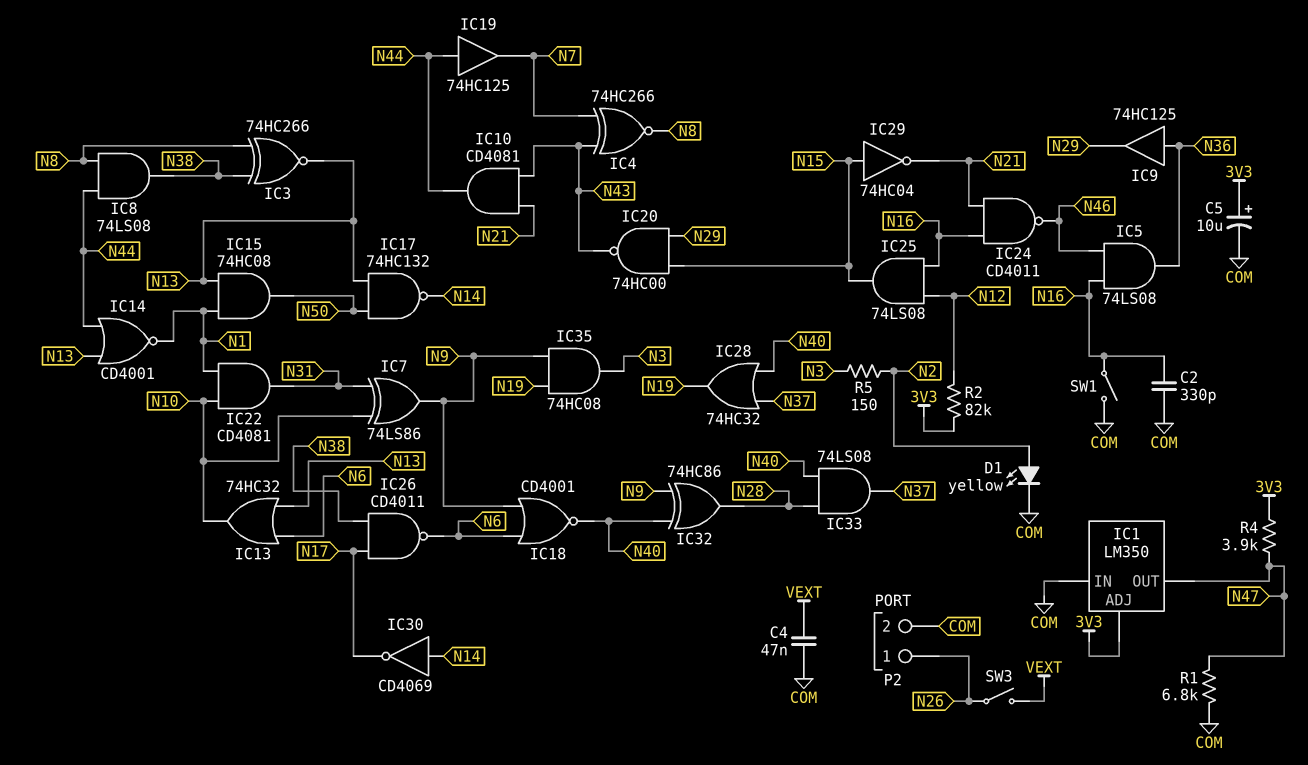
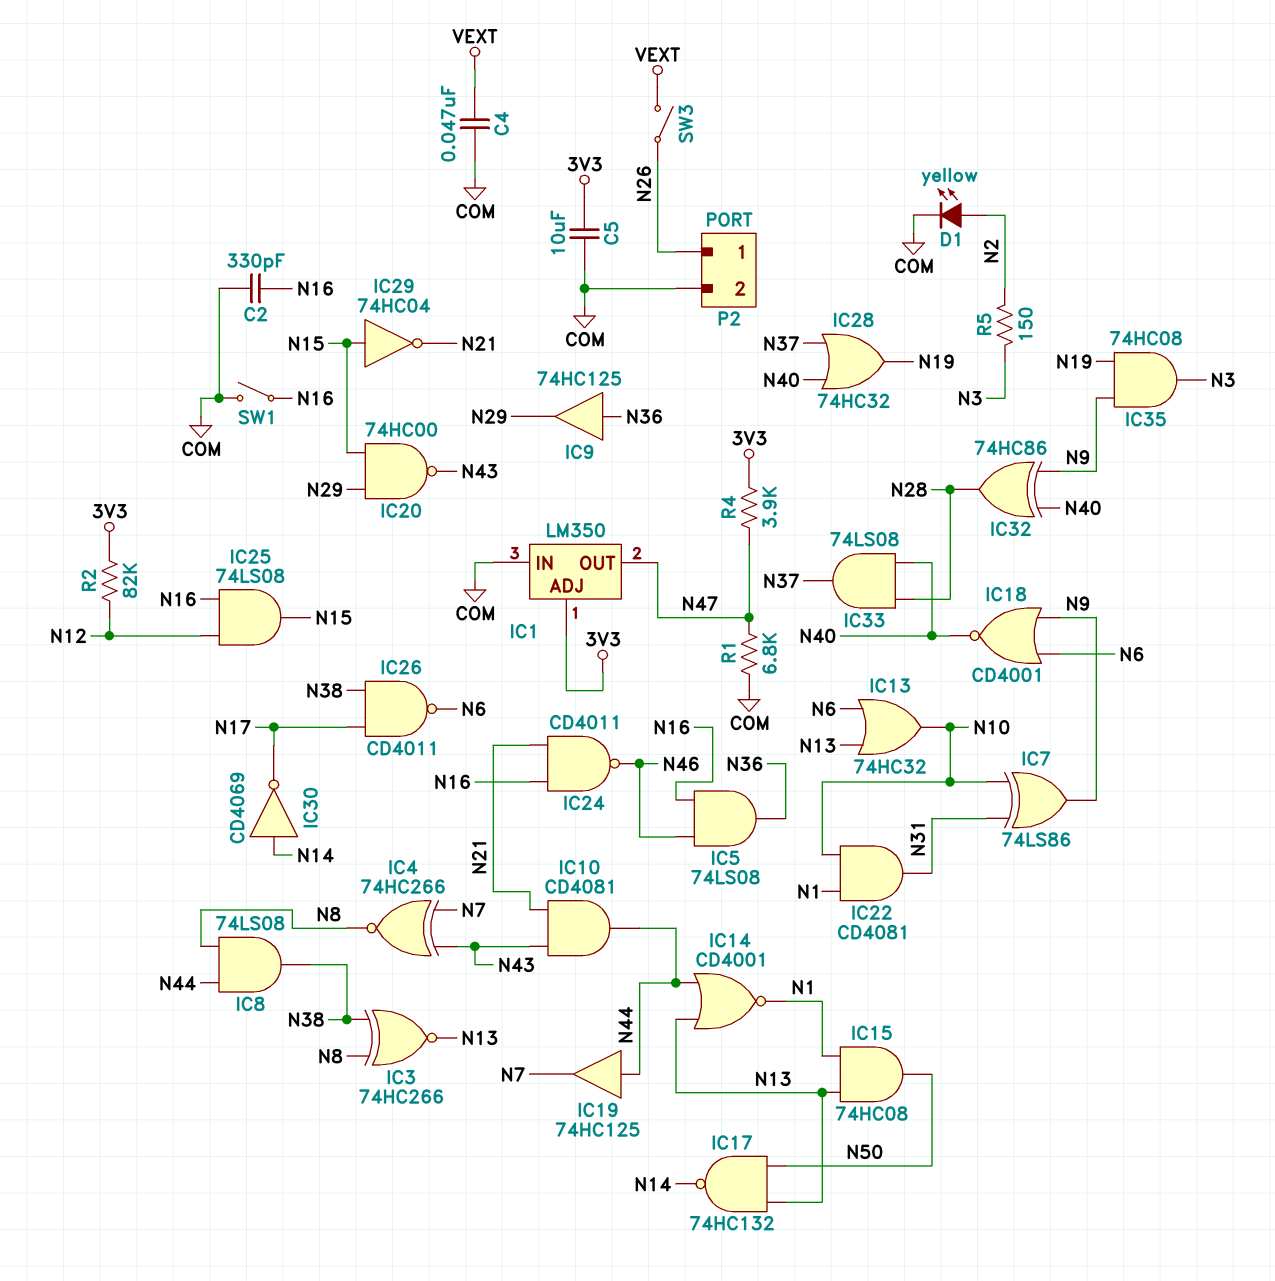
C5: 10uF (plus 3V3, minus COM) -> 10uF (3V3, COM)

